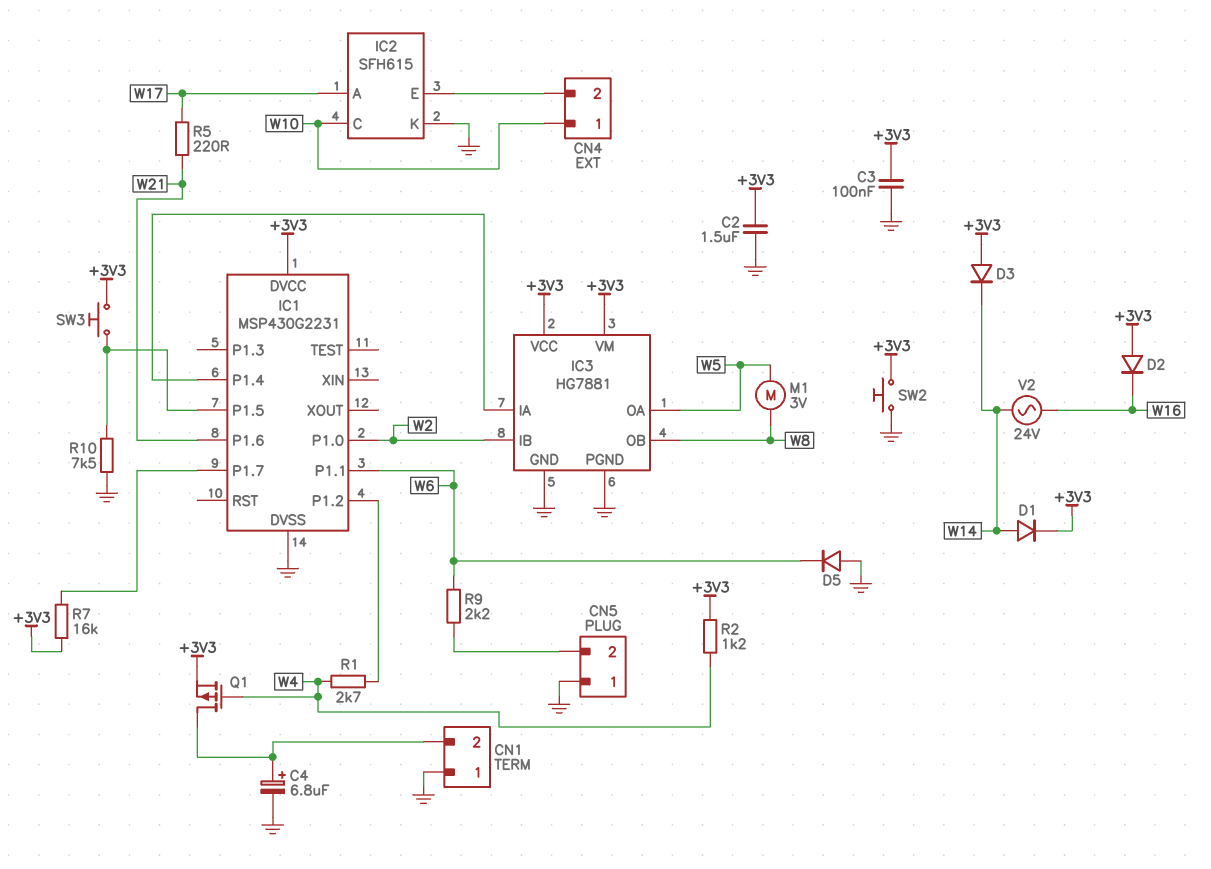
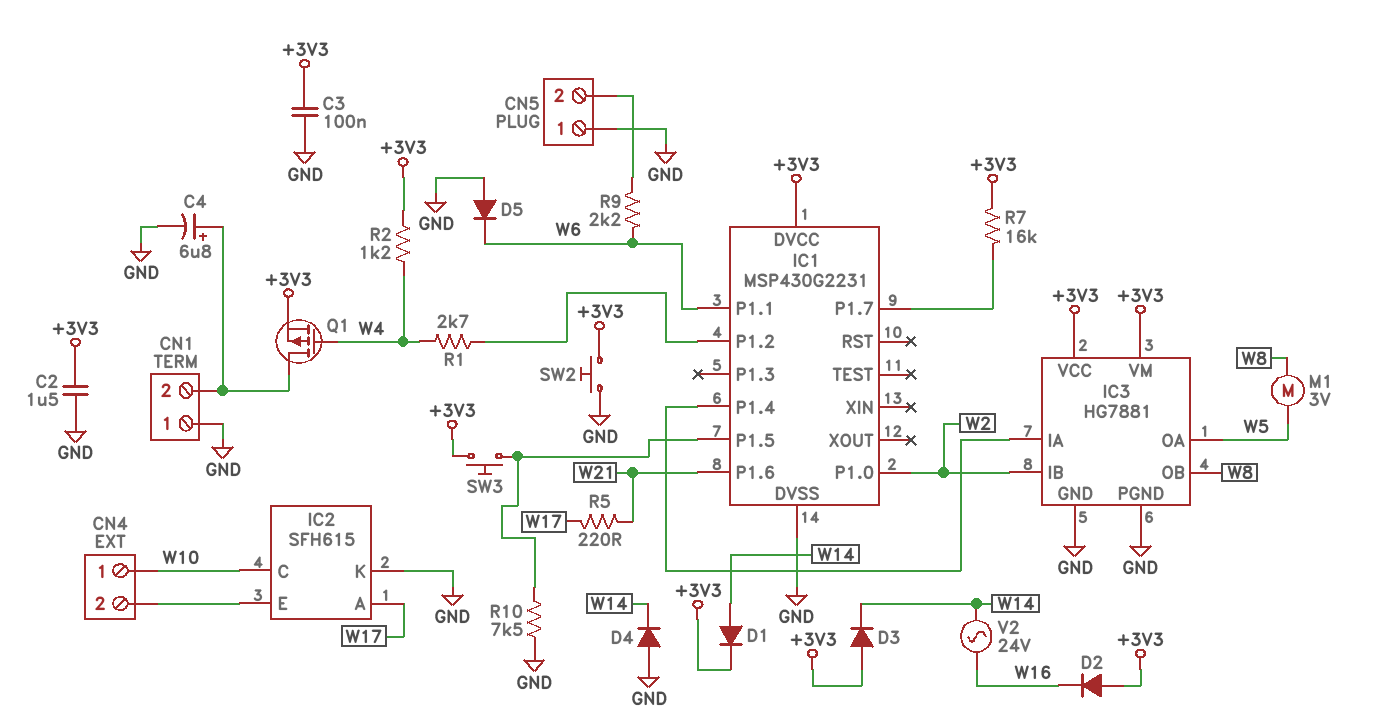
D4: none -> diode (A GND, K W14)

